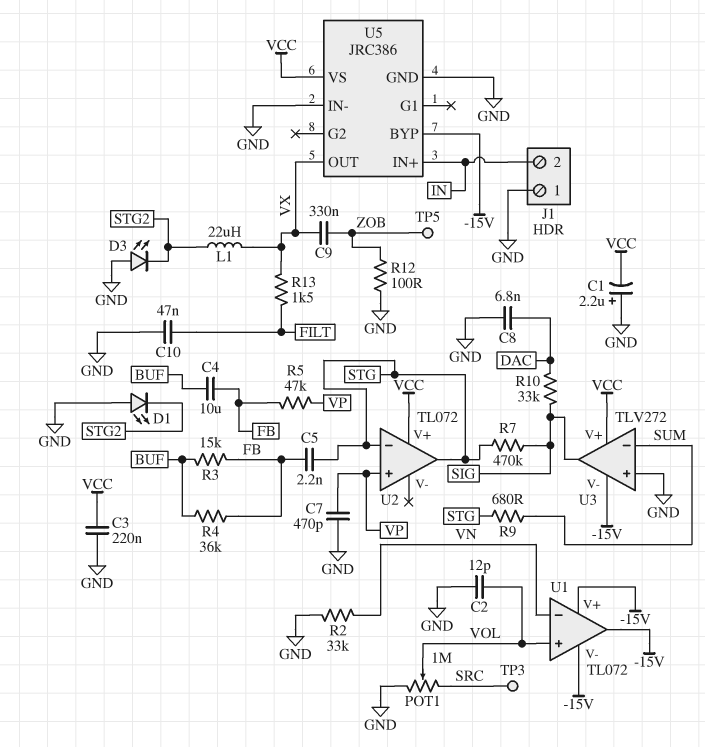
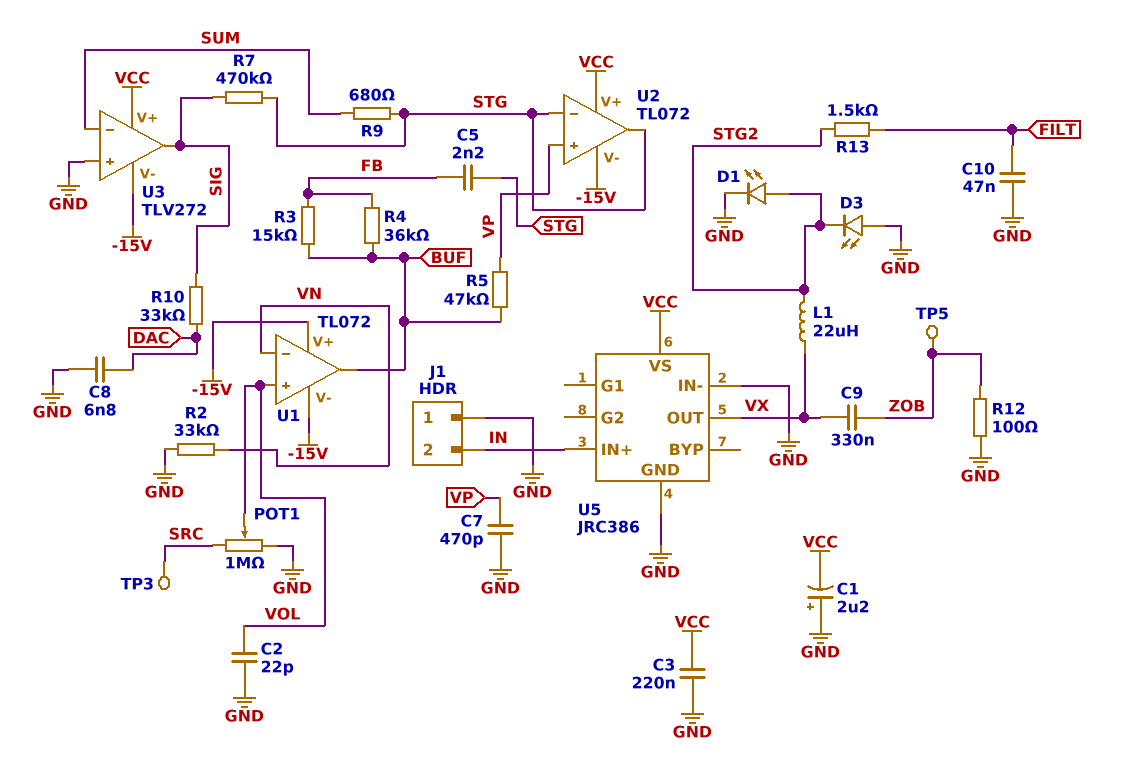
C2: 12pF (GND, VOL) -> 22pF (GND, VOL)
C4: 10uF (BUF, FB) -> none
D1: LED (A GND, K STG2) -> LED (A STG2, K GND)
R5: 47k (FB, VP) -> 47k (BUF, VP)
R13: 1.5k (FILT, VX) -> 1.5k (FILT, STG2)
U1 pin out: -15V -> BUF
U2 pin V-: none -> -15V
U5 pin BYP: -15V -> none

